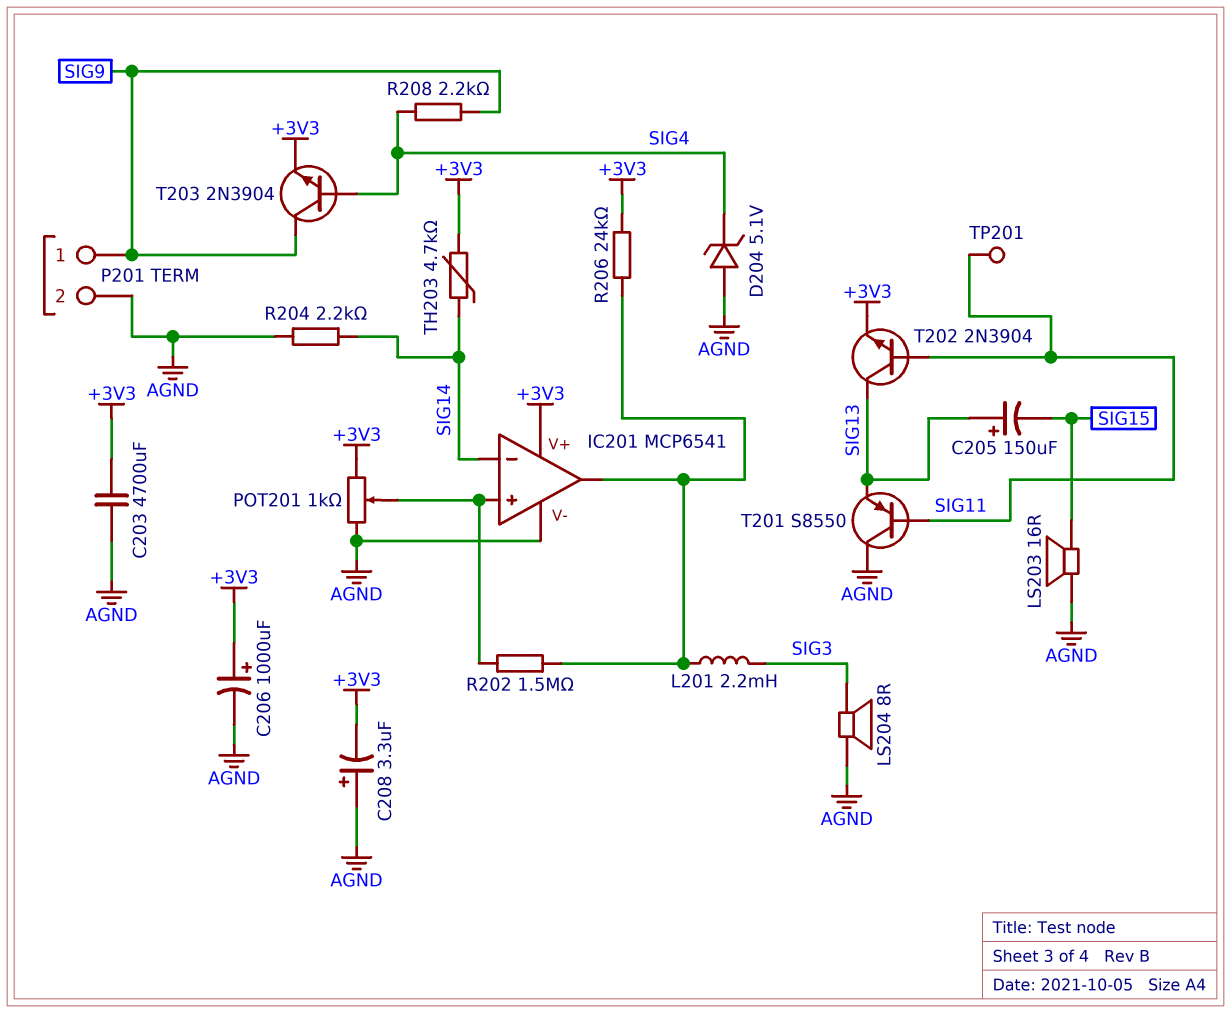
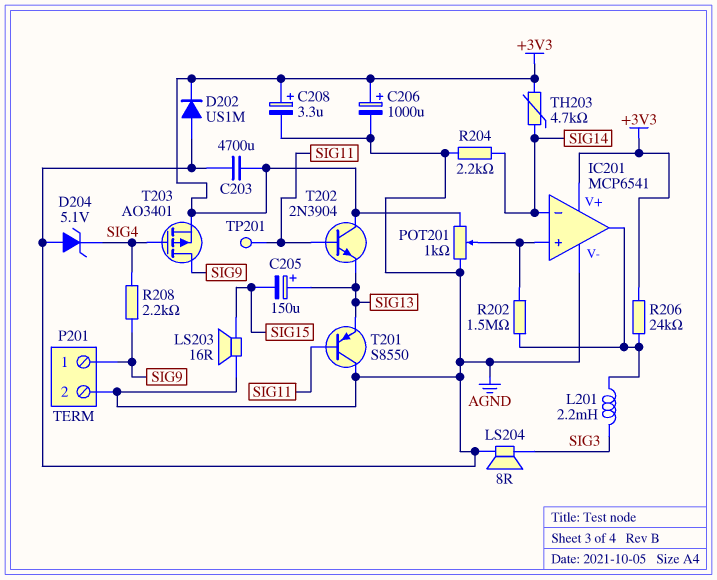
C208: 3.3uF (plus AGND, minus +3V3) -> 3.3uF (plus +3V3, minus AGND)
D202: none -> diode US1M (A AGND, K +3V3)
T202: NPN 2N3904 (B SIG11, C SIG13, E +3V3) -> NPN 2N3904 (B SIG11, C +3V3, E SIG13)
T203: NPN 2N3904 (B SIG4, C SIG9, E +3V3) -> PMOS AO3401 (G SIG4, D SIG9, S +3V3)

